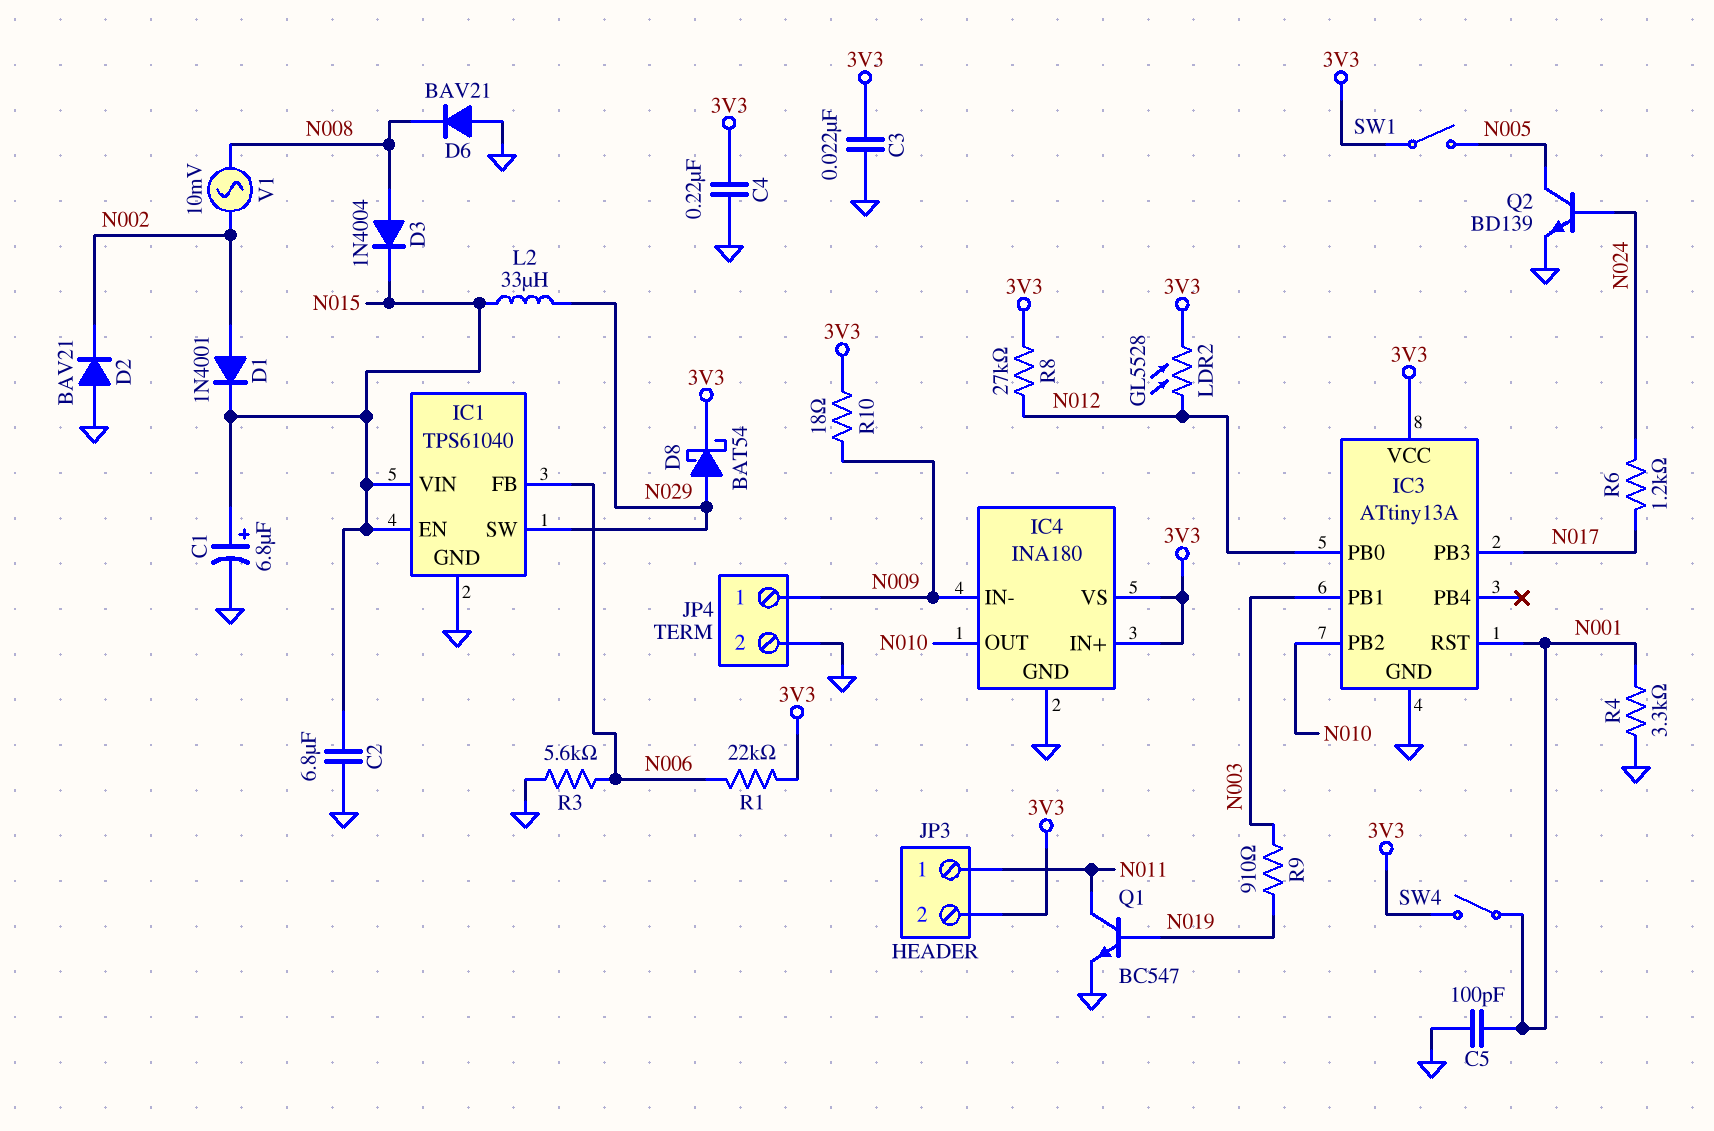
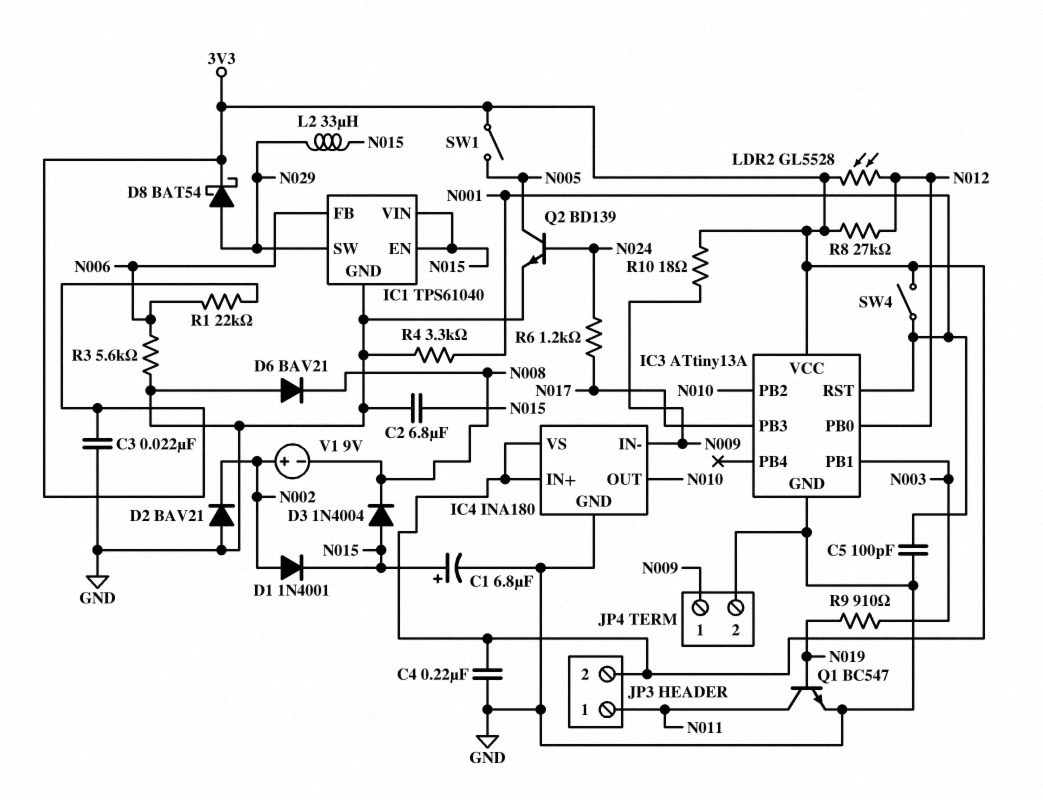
D3: diode 1N4004 (A N008, K N015) -> diode 1N4004 (A N015, K N008)
V1: AC 10mV (N002, N008) -> 9V (plus N002, minus N008)

